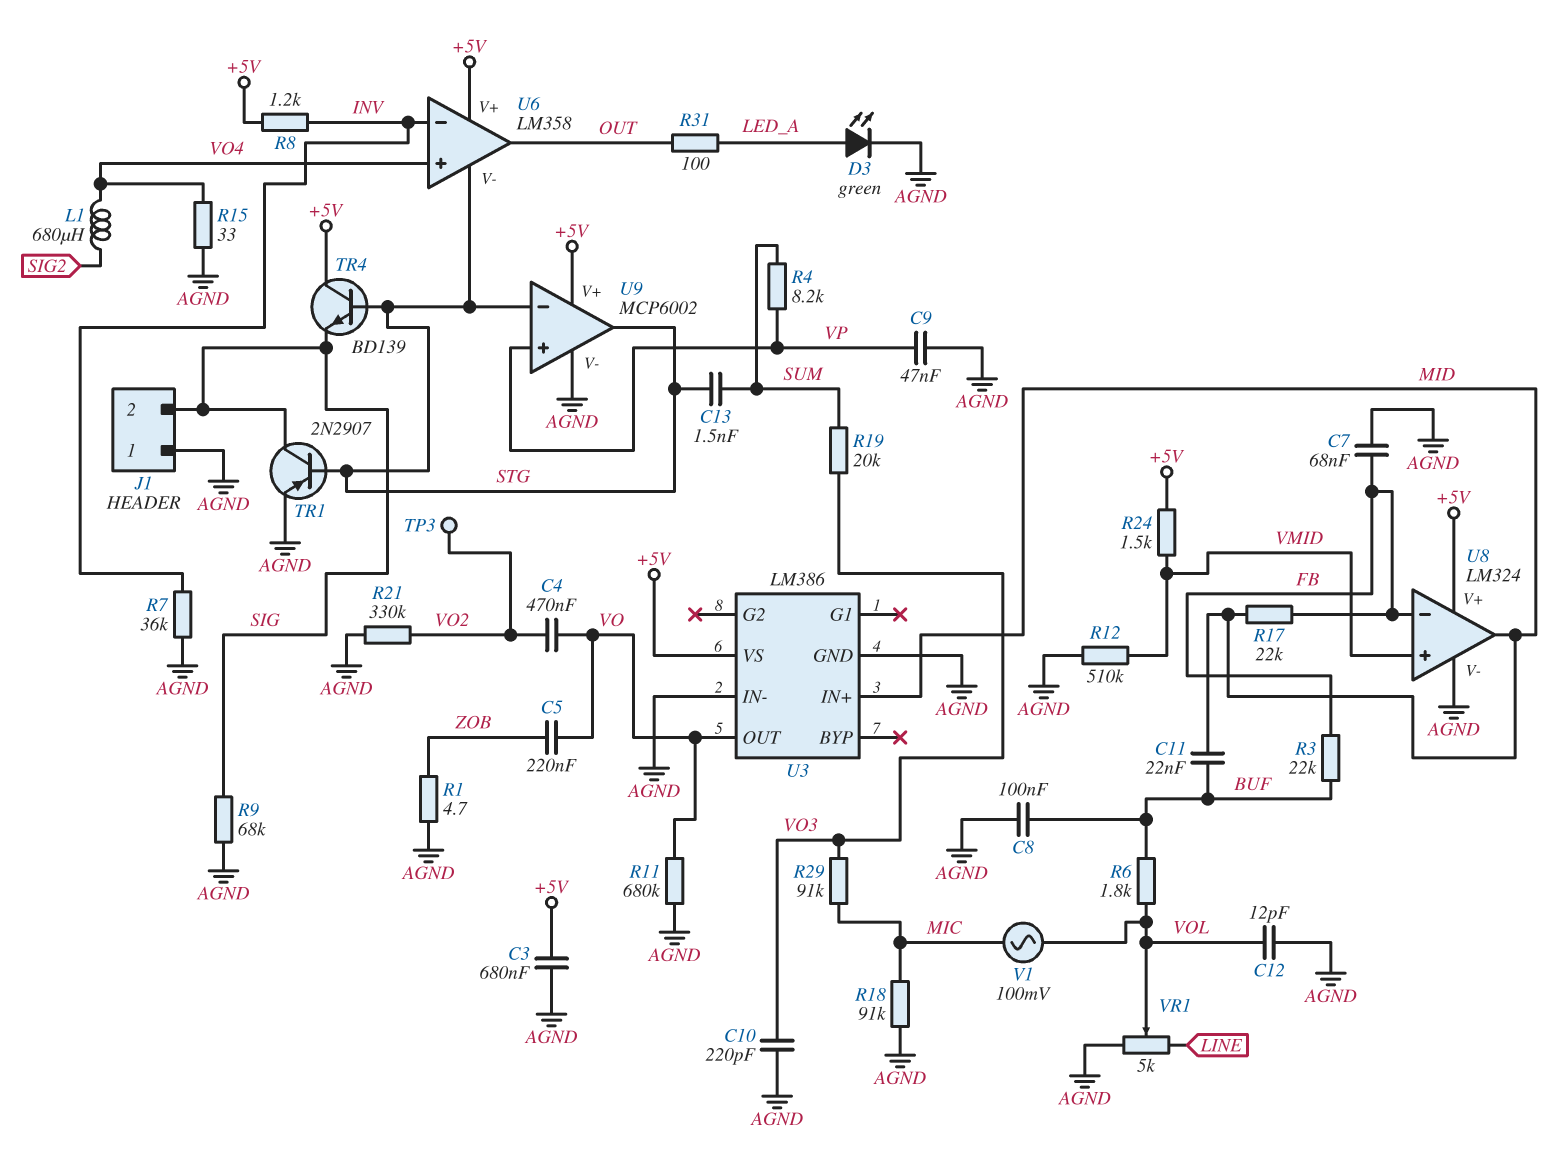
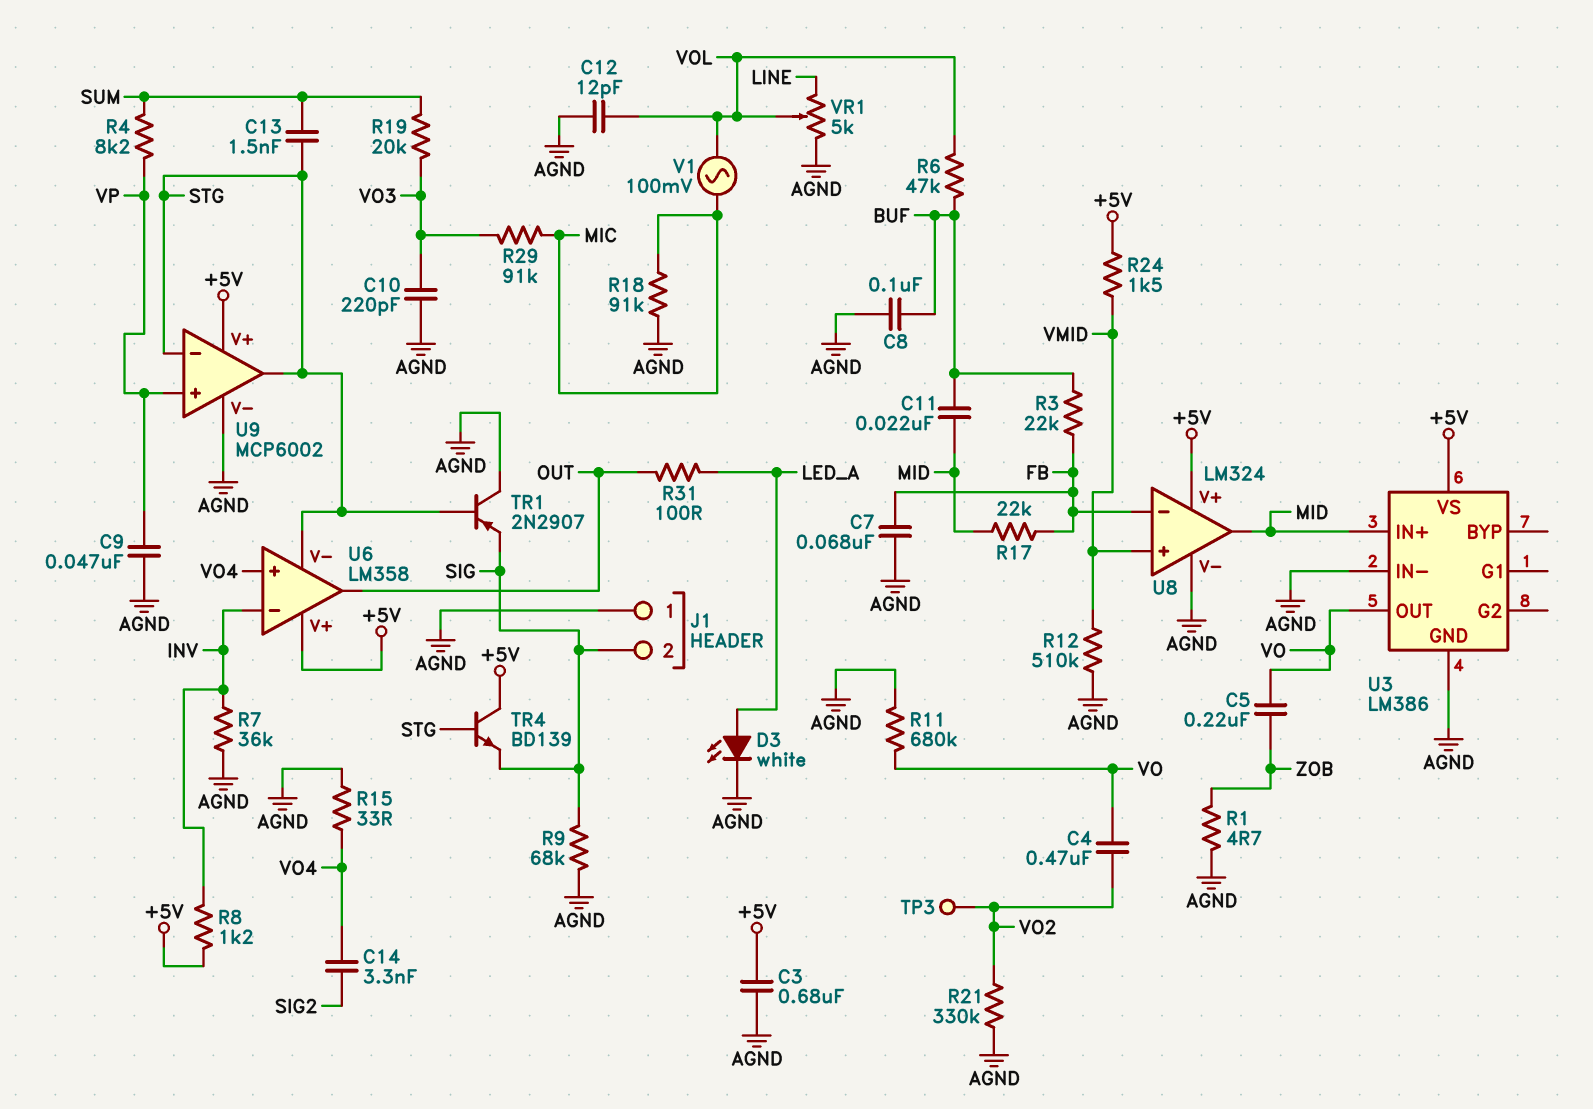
C14: none -> 3.3nF (SIG2, VO4)
D3: LED green (A LED_A, K AGND) -> LED white (A LED_A, K AGND)
L1: 680uH (SIG2, VO4) -> none
R6: 1.8k (BUF, VOL) -> 47k (BUF, VOL)
TR1: PNP 2N2907 (B STG, C SIG, E AGND) -> PNP 2N2907 (B STG, C AGND, E SIG)

